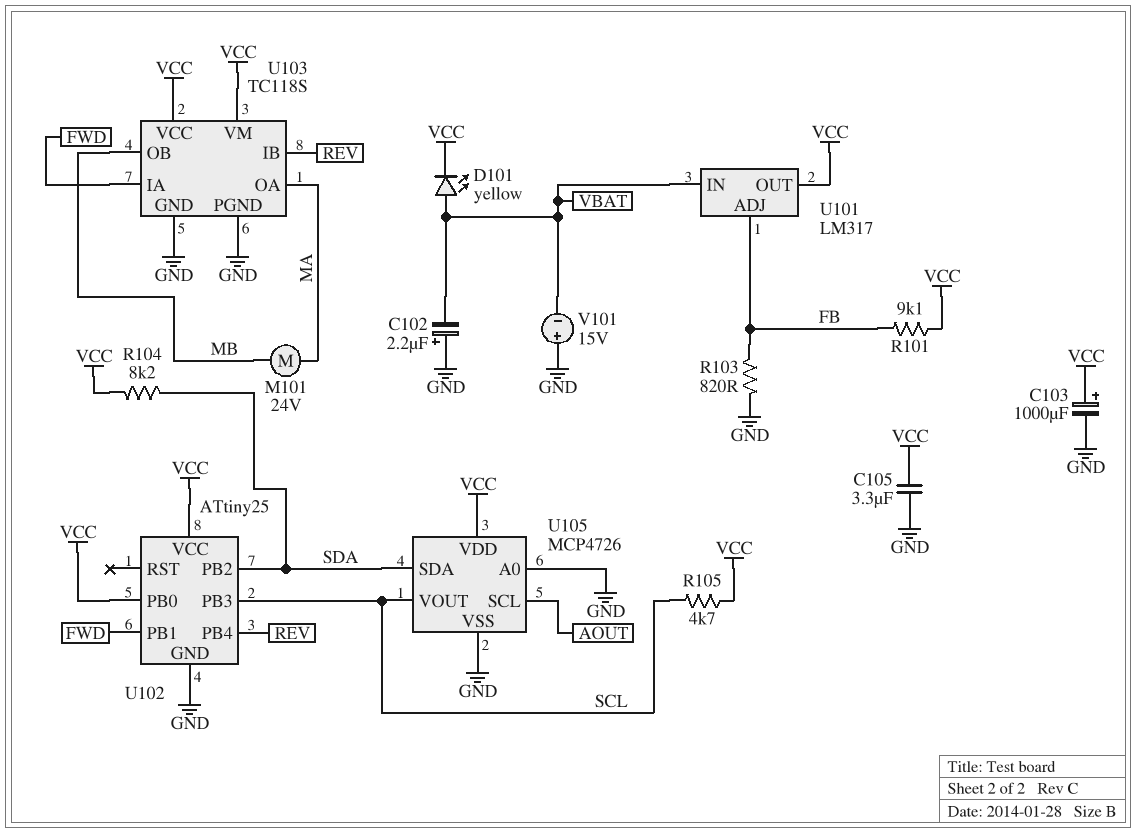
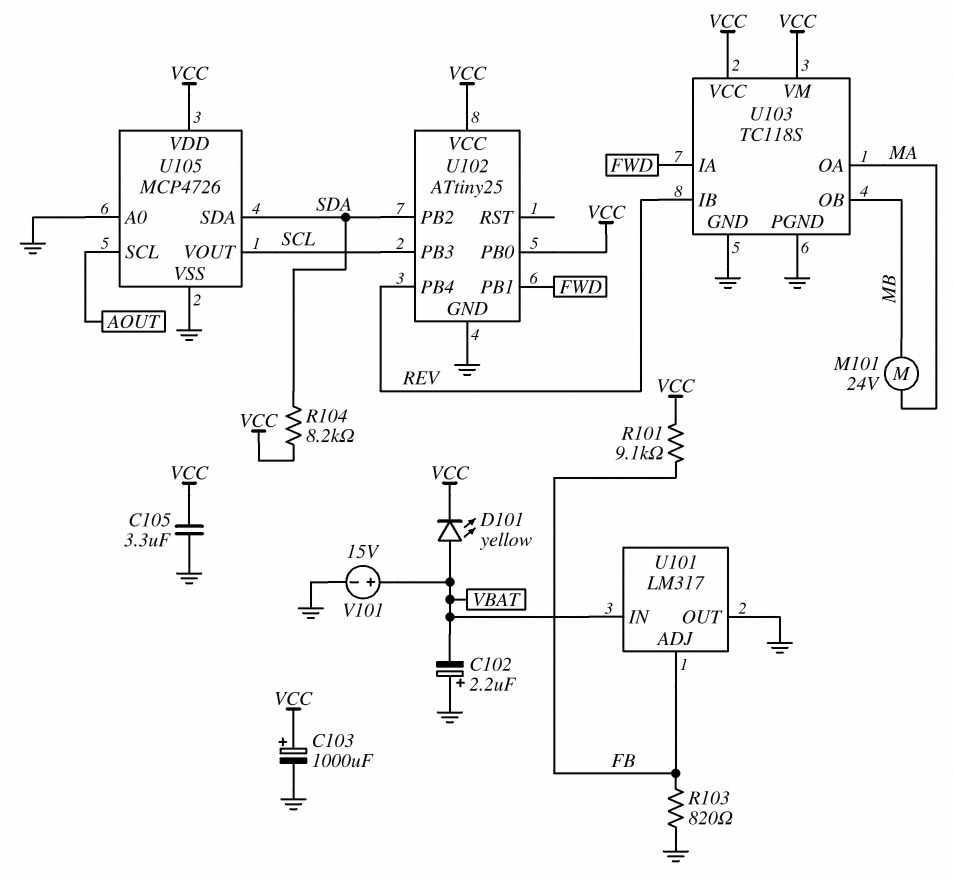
R105: 4.7k (SCL, VCC) -> none
U101 pin OUT: VCC -> GND
V101: 15V (plus GND, minus VBAT) -> 15V (plus VBAT, minus GND)

